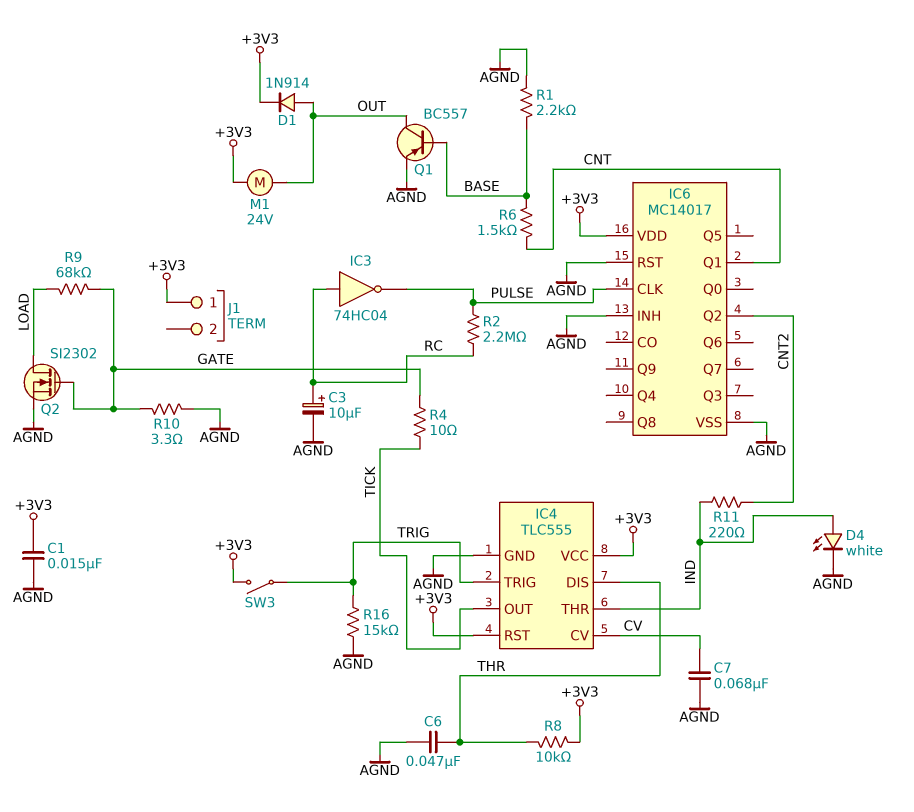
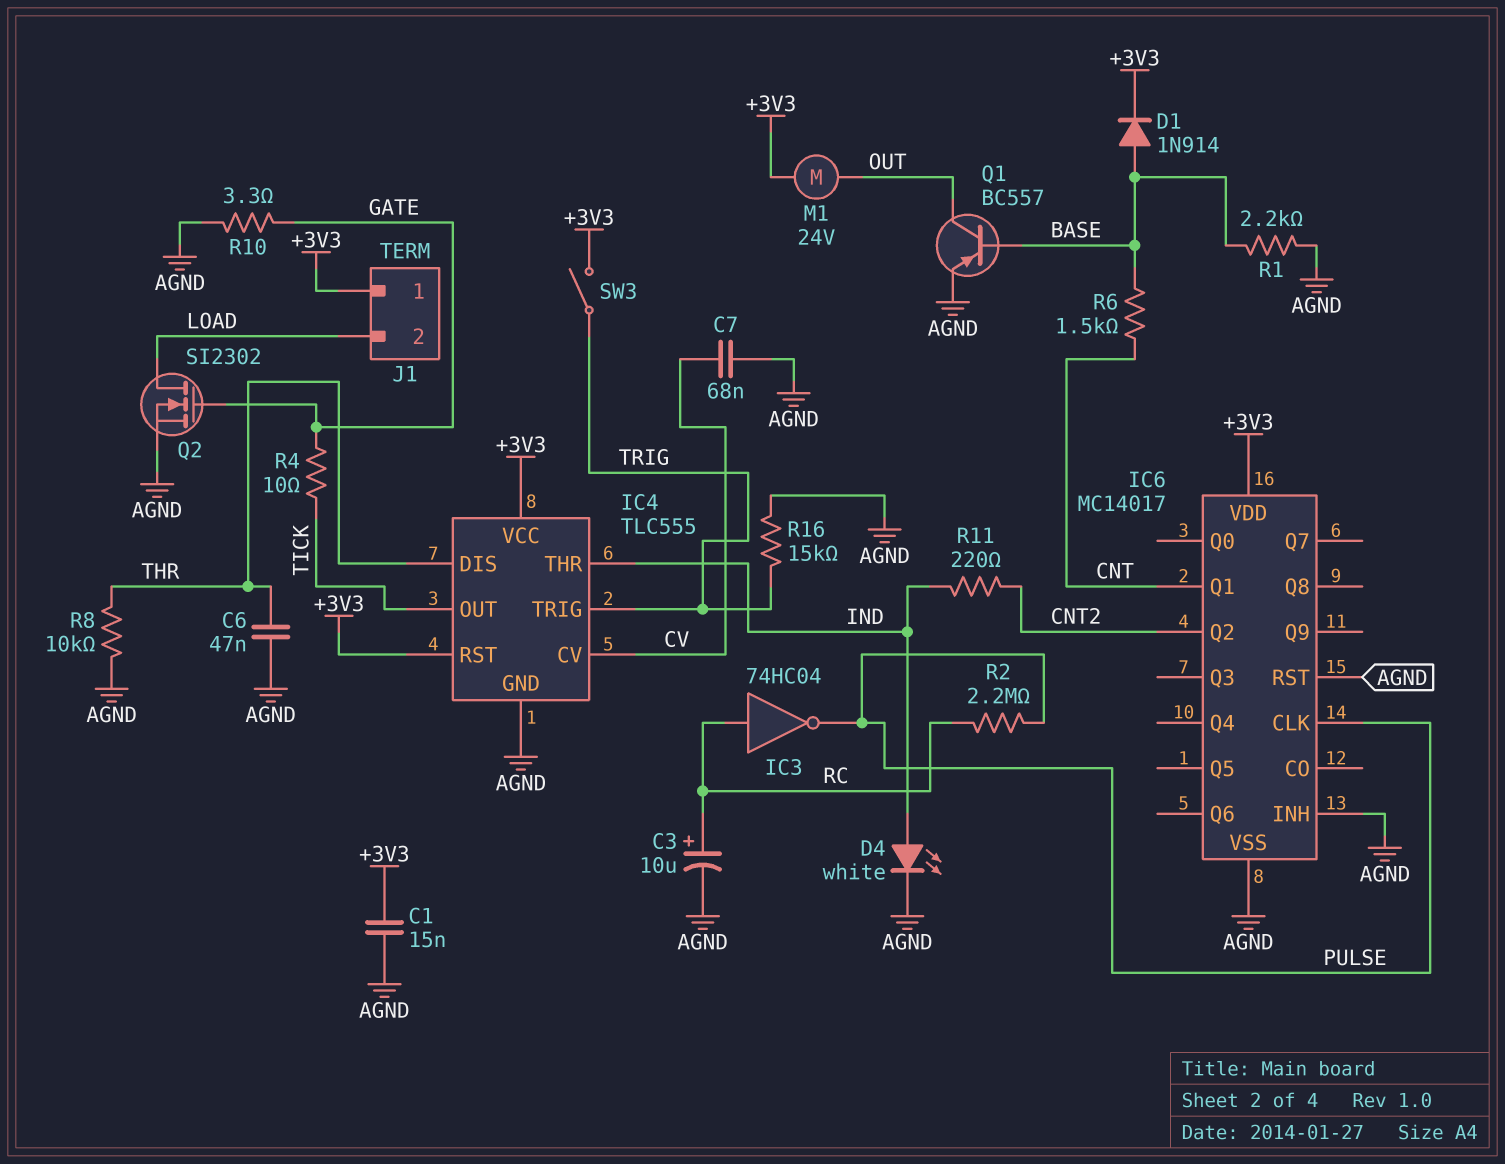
D1: diode 1N914 (A OUT, K +3V3) -> diode 1N914 (A BASE, K +3V3)
J1 pin 2: none -> LOAD
R8: 10k (+3V3, THR) -> 10k (AGND, THR)
R9: 68k (GATE, LOAD) -> none

